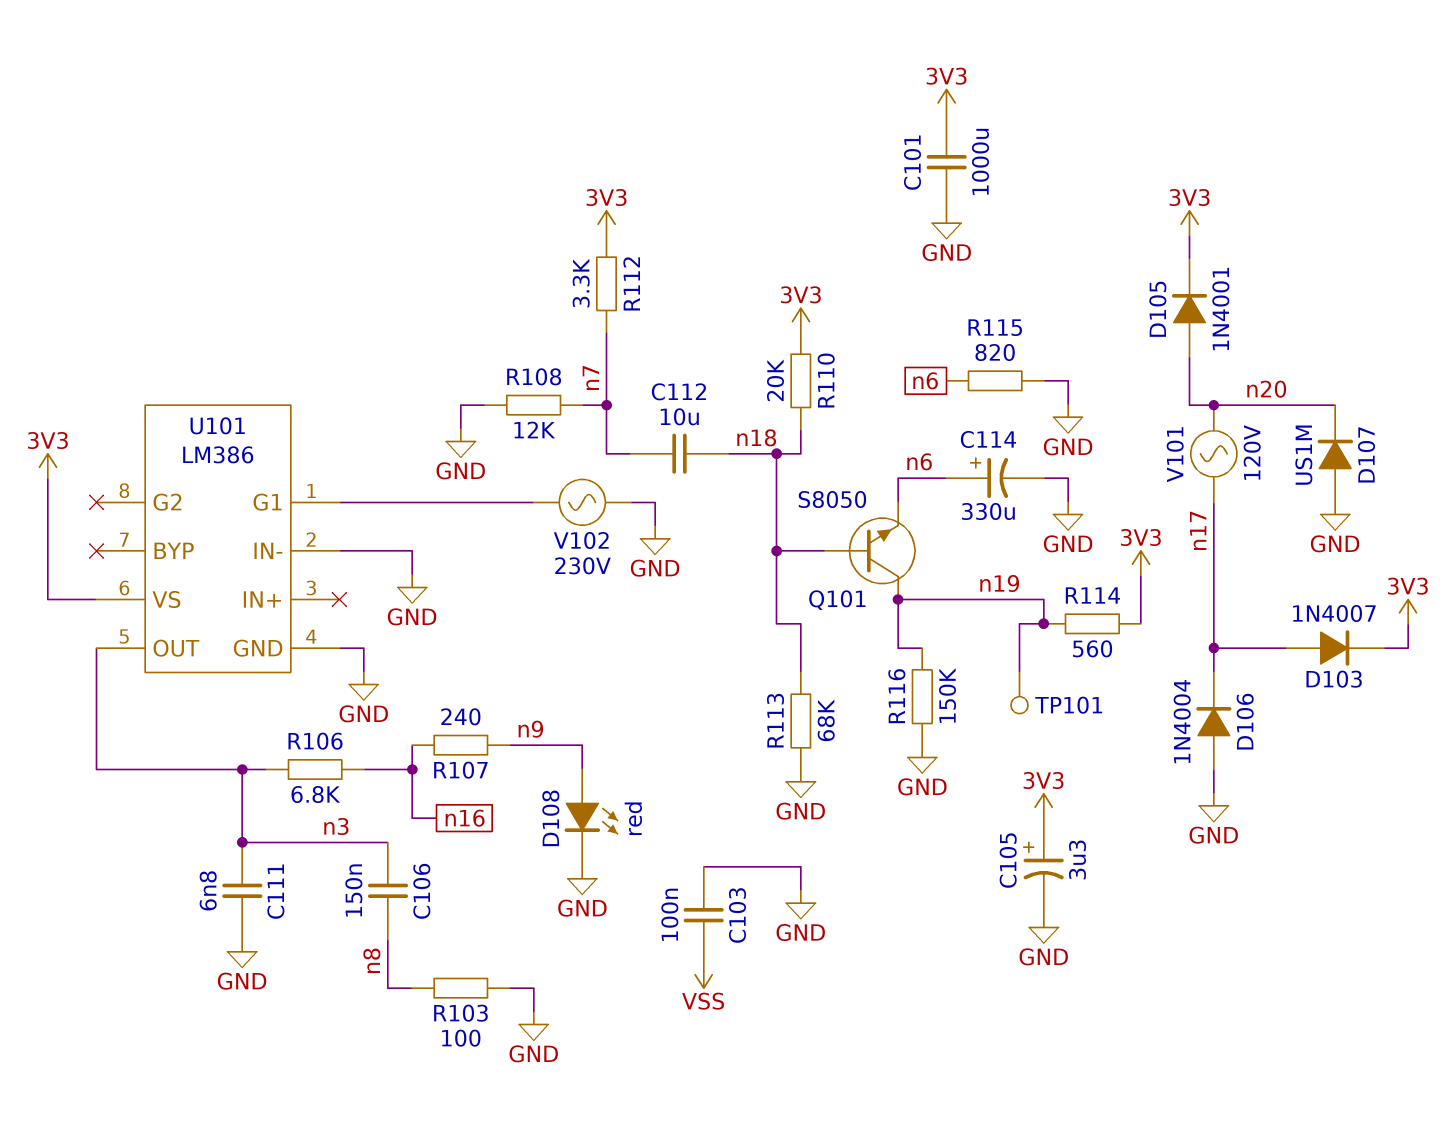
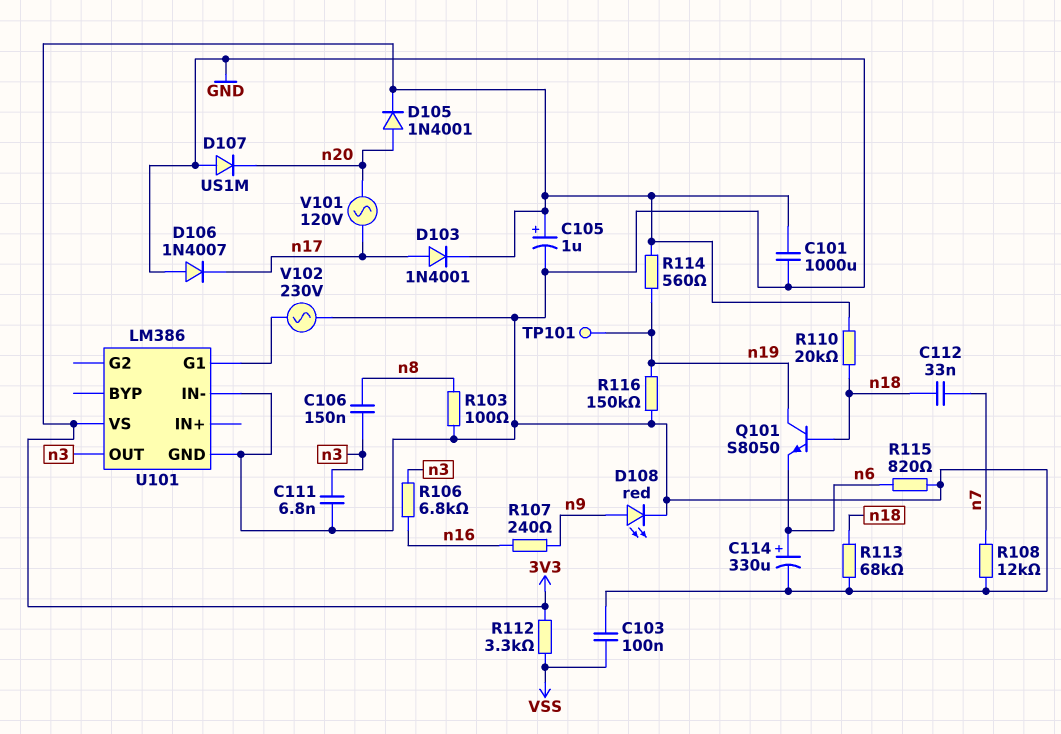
C105: 3.3uF (plus 3V3, minus GND) -> 1uF (plus 3V3, minus GND)
C112: 10uF (n7, n18) -> 33nF (n7, n18)
D103: diode 1N4007 (A n17, K 3V3) -> diode 1N4001 (A n17, K 3V3)
D106: diode 1N4004 (A GND, K n17) -> diode 1N4007 (A GND, K n17)
R112: 3.3k (3V3, n7) -> 3.3k (3V3, VSS)

